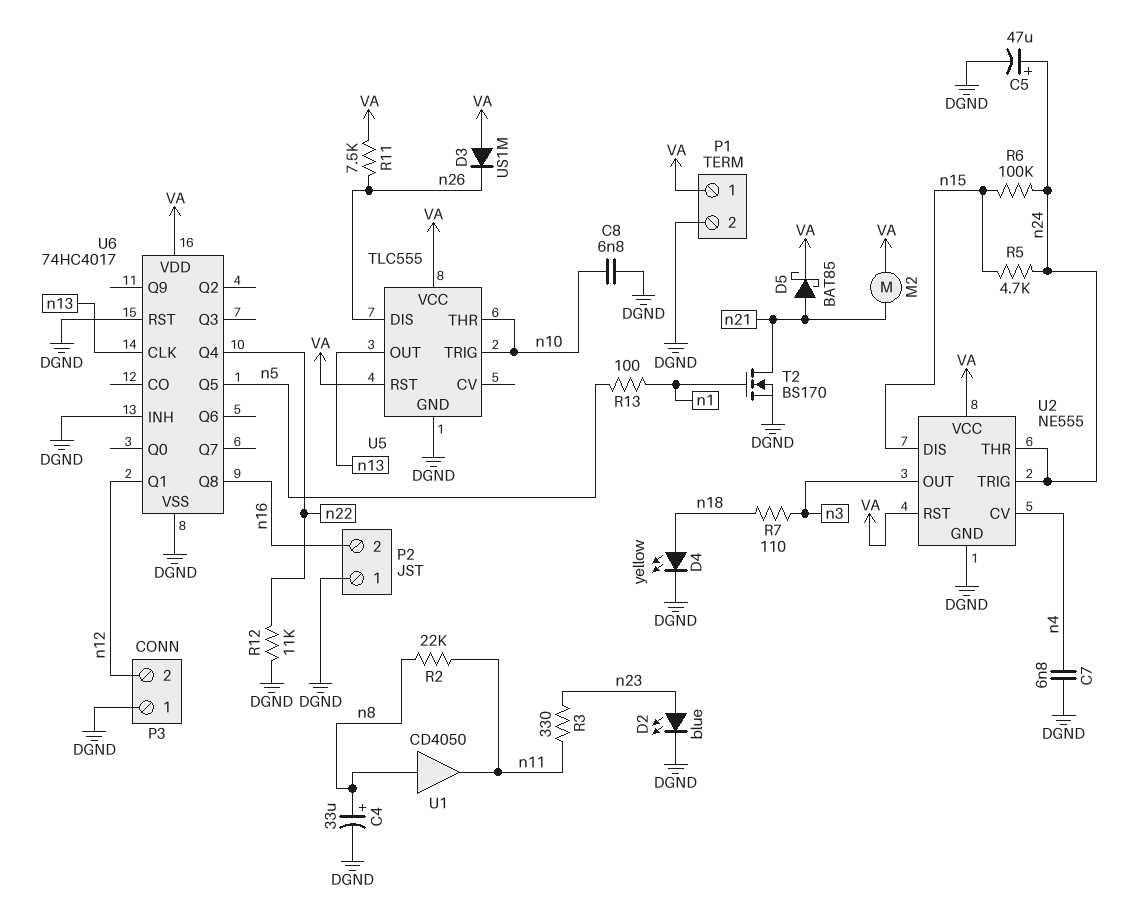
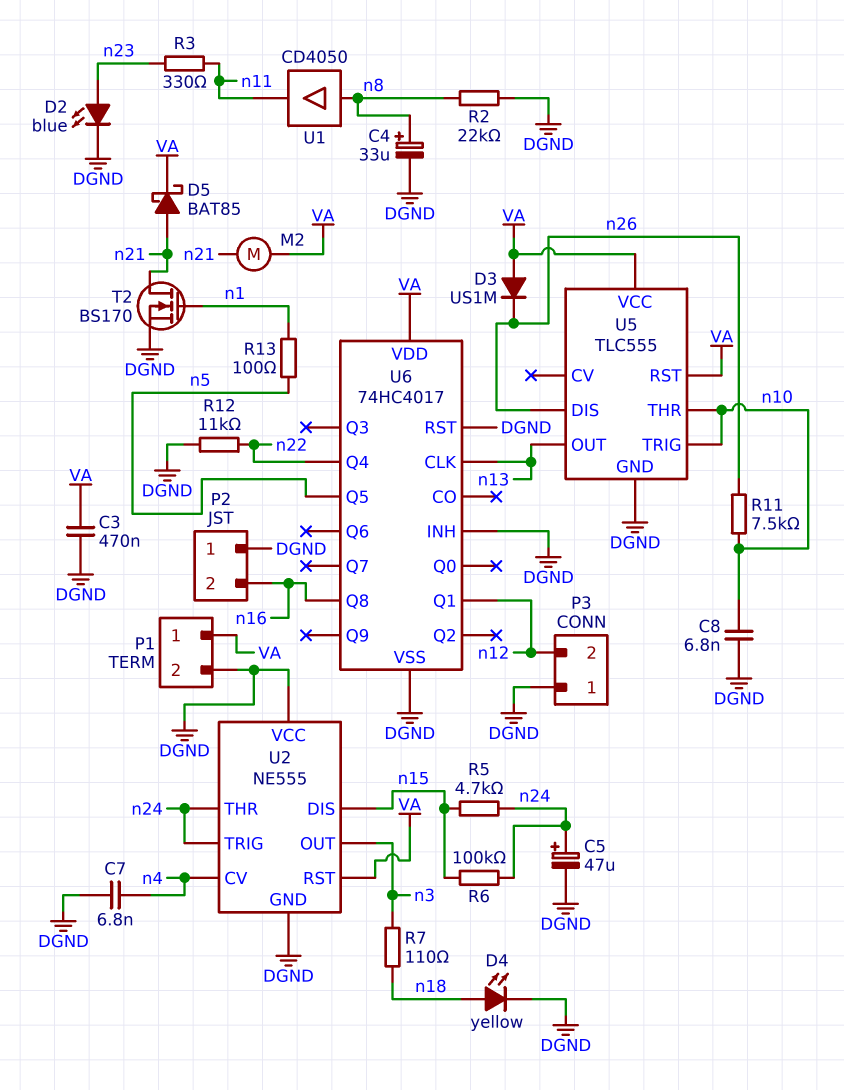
C3: none -> 470nF (DGND, VA)
R2: 22k (n8, n11) -> 22k (DGND, n8)
R11: 7.5k (VA, n26) -> 7.5k (n10, n26)
U2 pin VCC: VA -> DGND

